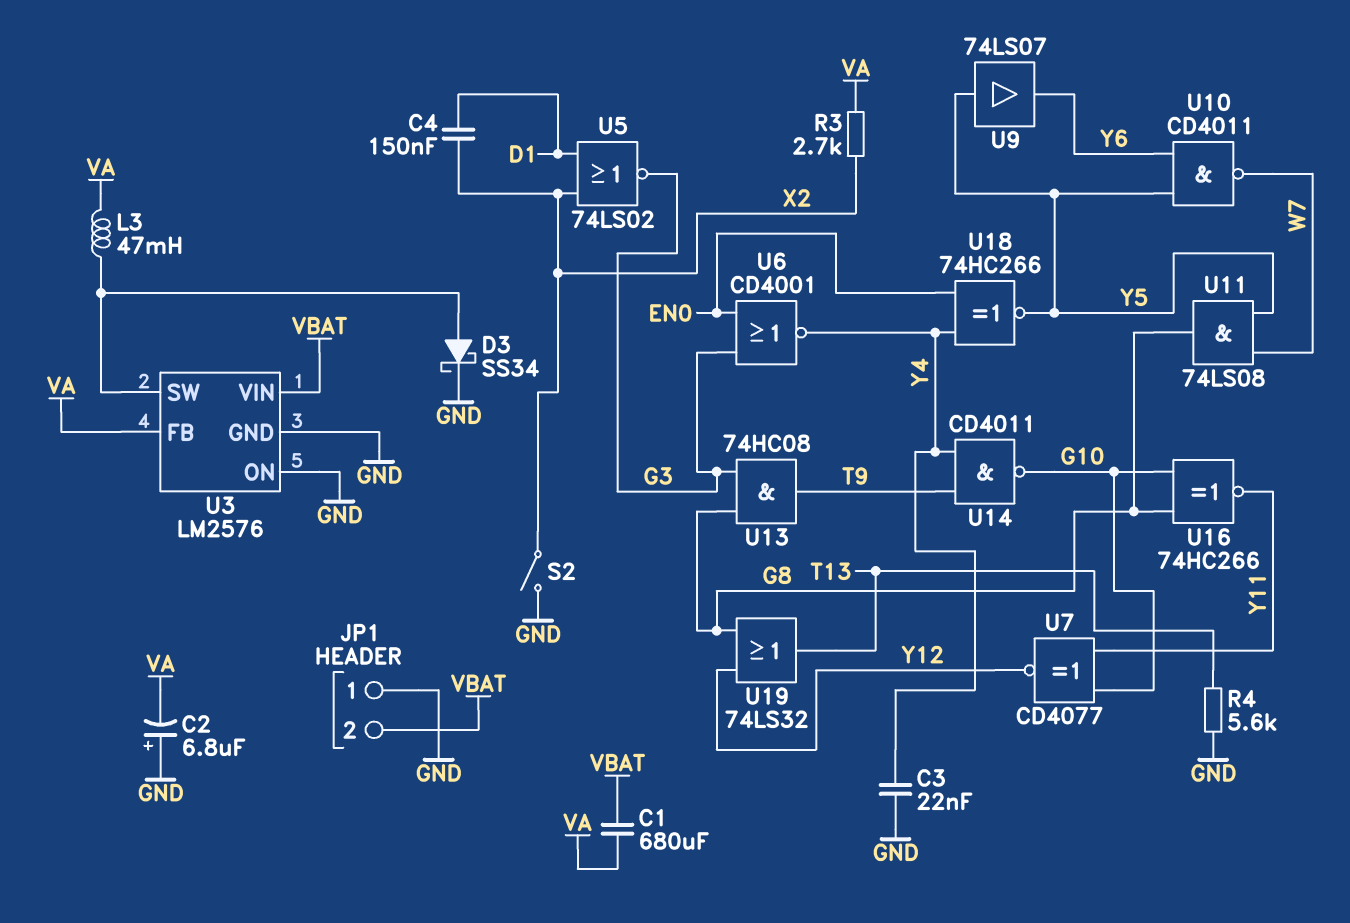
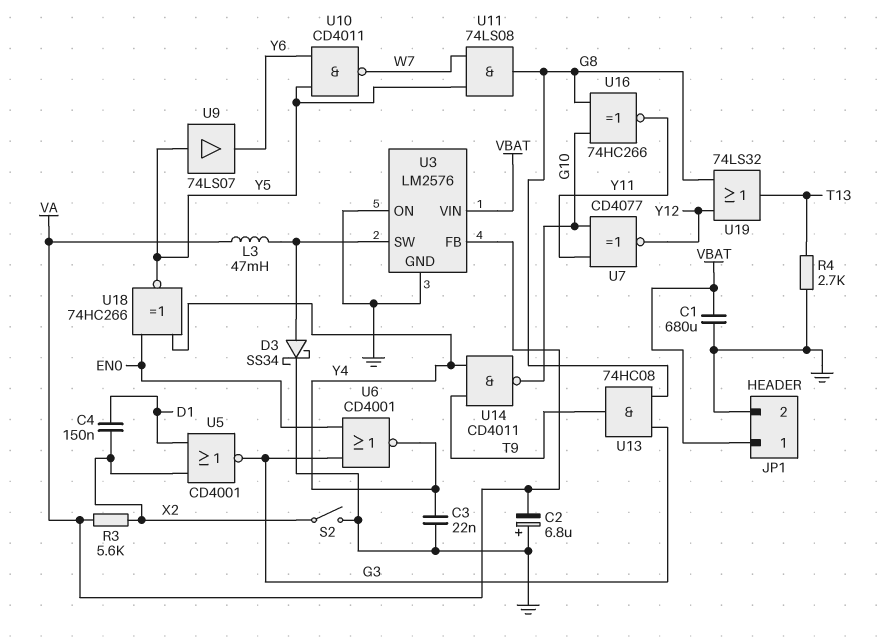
C1: 680uF (VA, VBAT) -> 680uF (GND, VBAT)
JP1 pin 1: GND -> VBAT
JP1 pin 2: VBAT -> GND
R3: 2.7k (VA, X2) -> 5.6k (VA, X2)
R4: 5.6k (GND, T13) -> 2.7k (GND, T13)
U5: NOR 74LS02 (in D1, in X2, out G3) -> NOR CD4001 (in D1, in X2, out G3)

